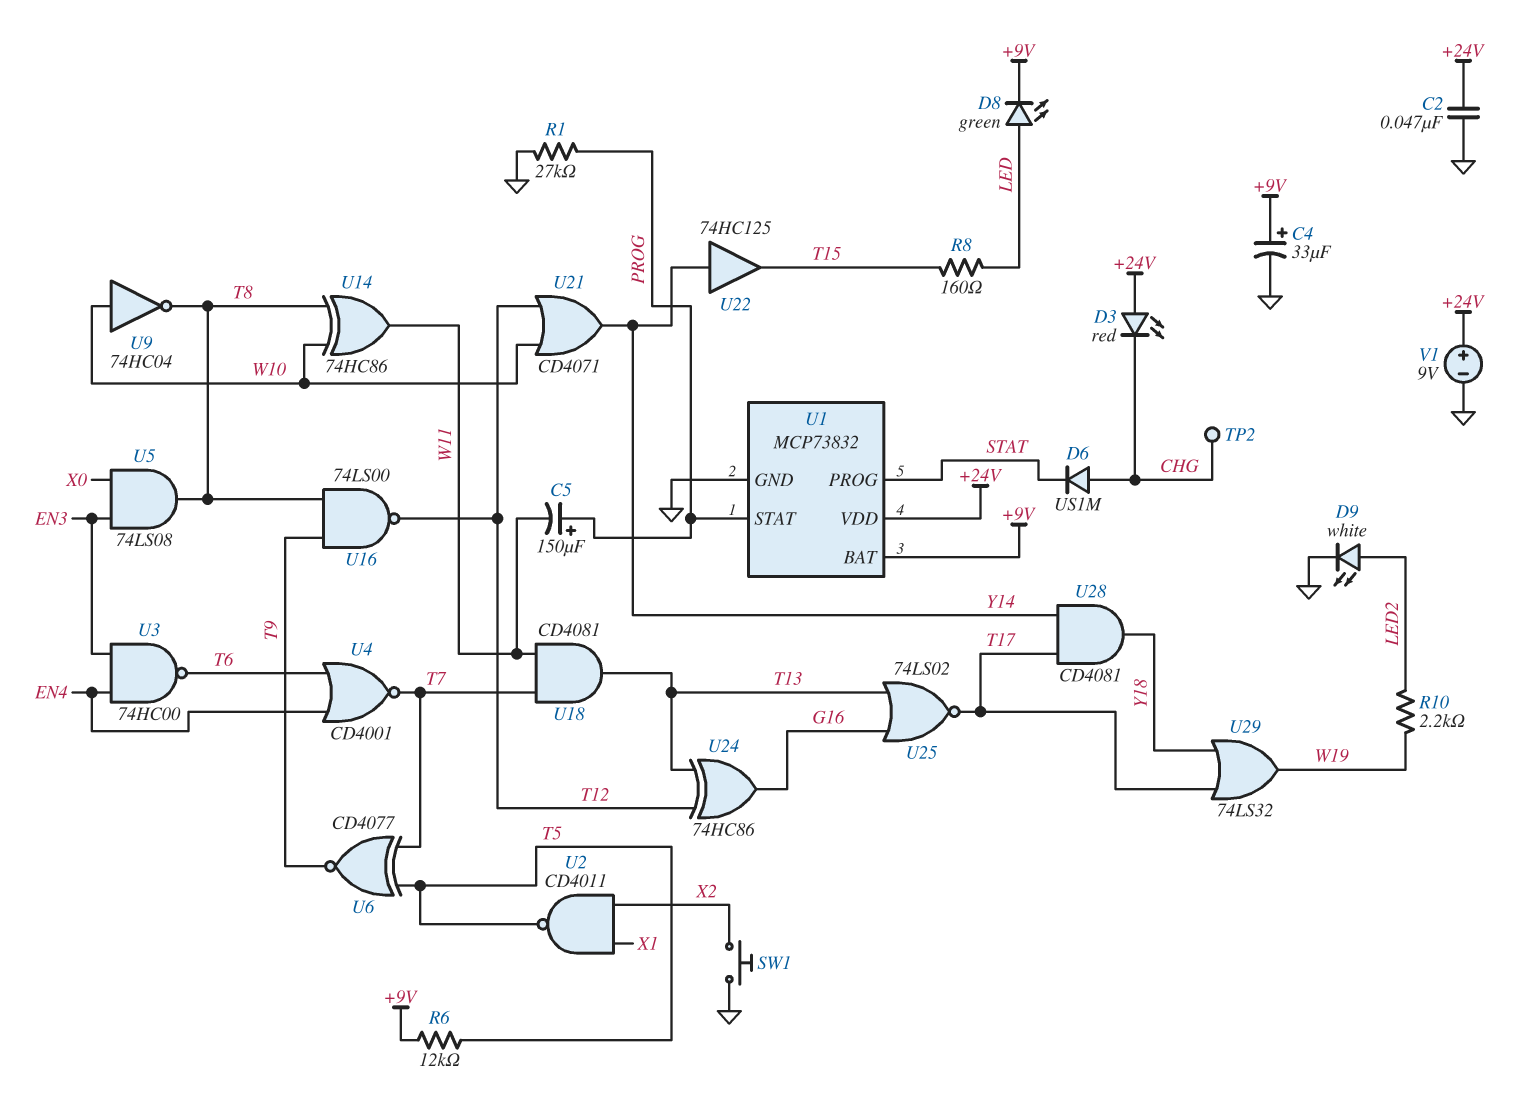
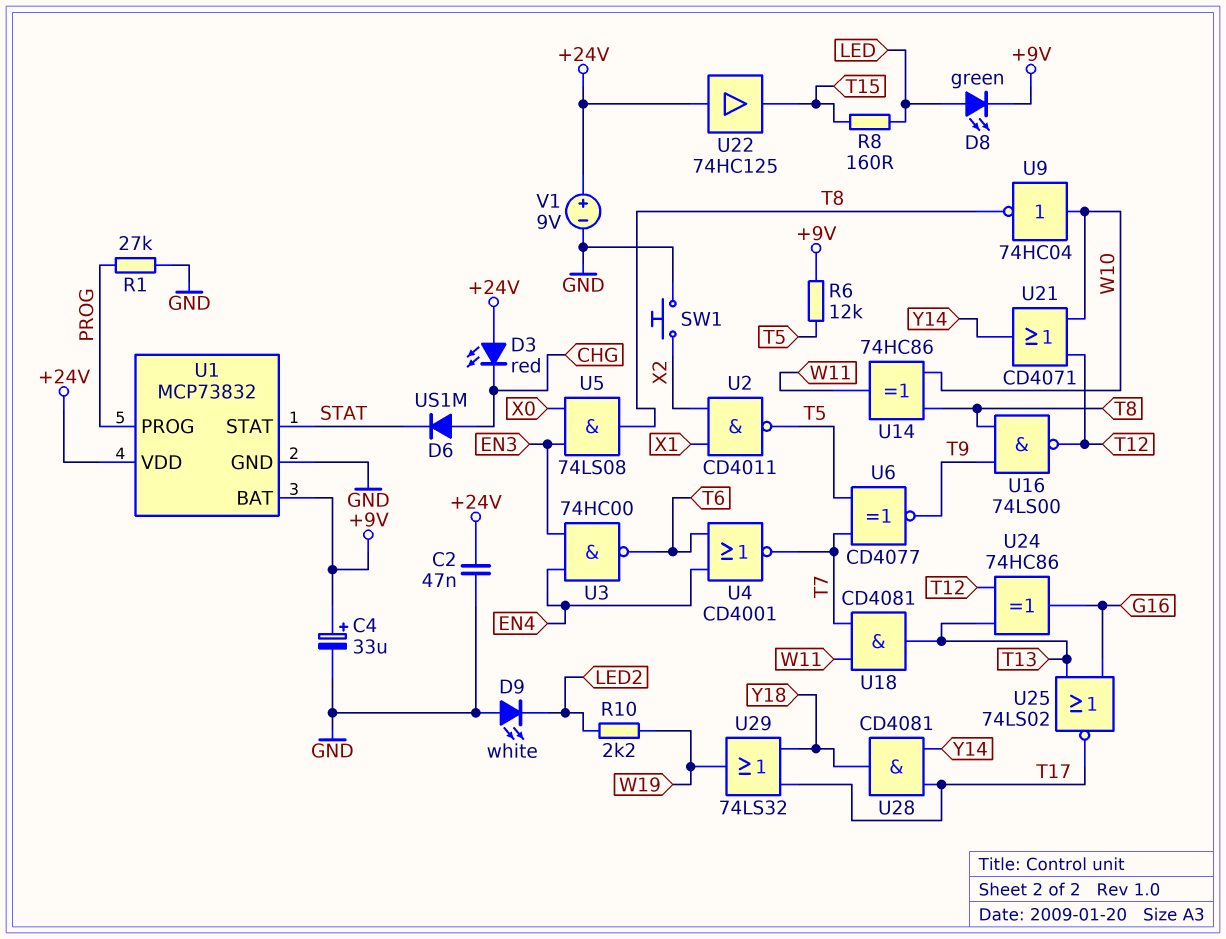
C5: 150uF (plus PROG, minus W11) -> none
D9: LED white (A LED2, K GND) -> LED white (A GND, K LED2)
TP2: test point (CHG) -> none
U1 pin PROG: STAT -> PROG
U1 pin STAT: PROG -> STAT
U22: buffer 74HC125 (in Y14, out T15) -> buffer 74HC125 (in +24V, out T15)

